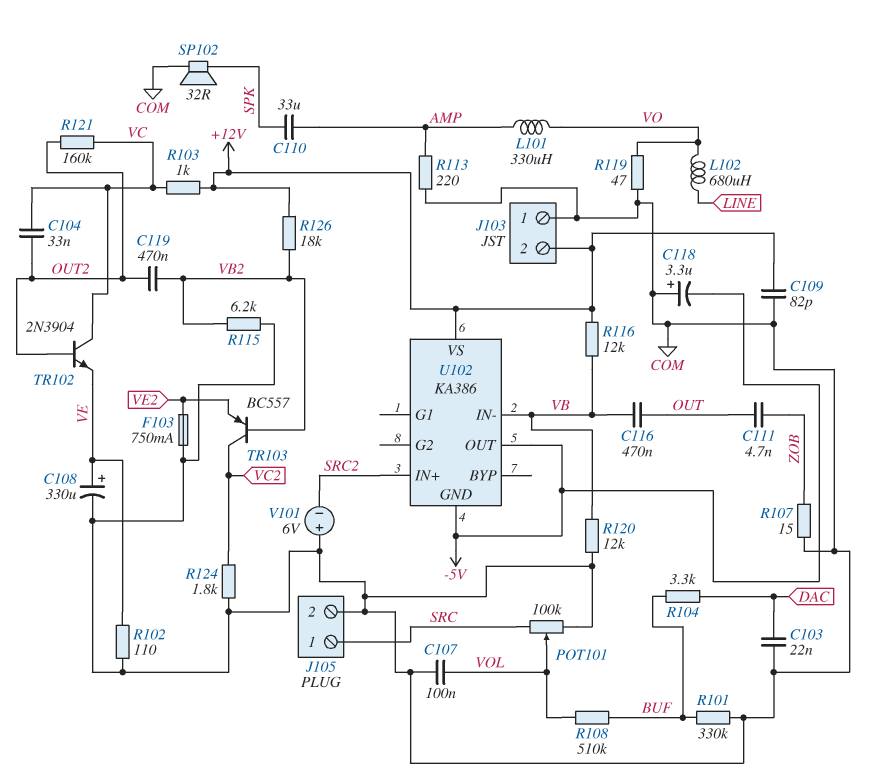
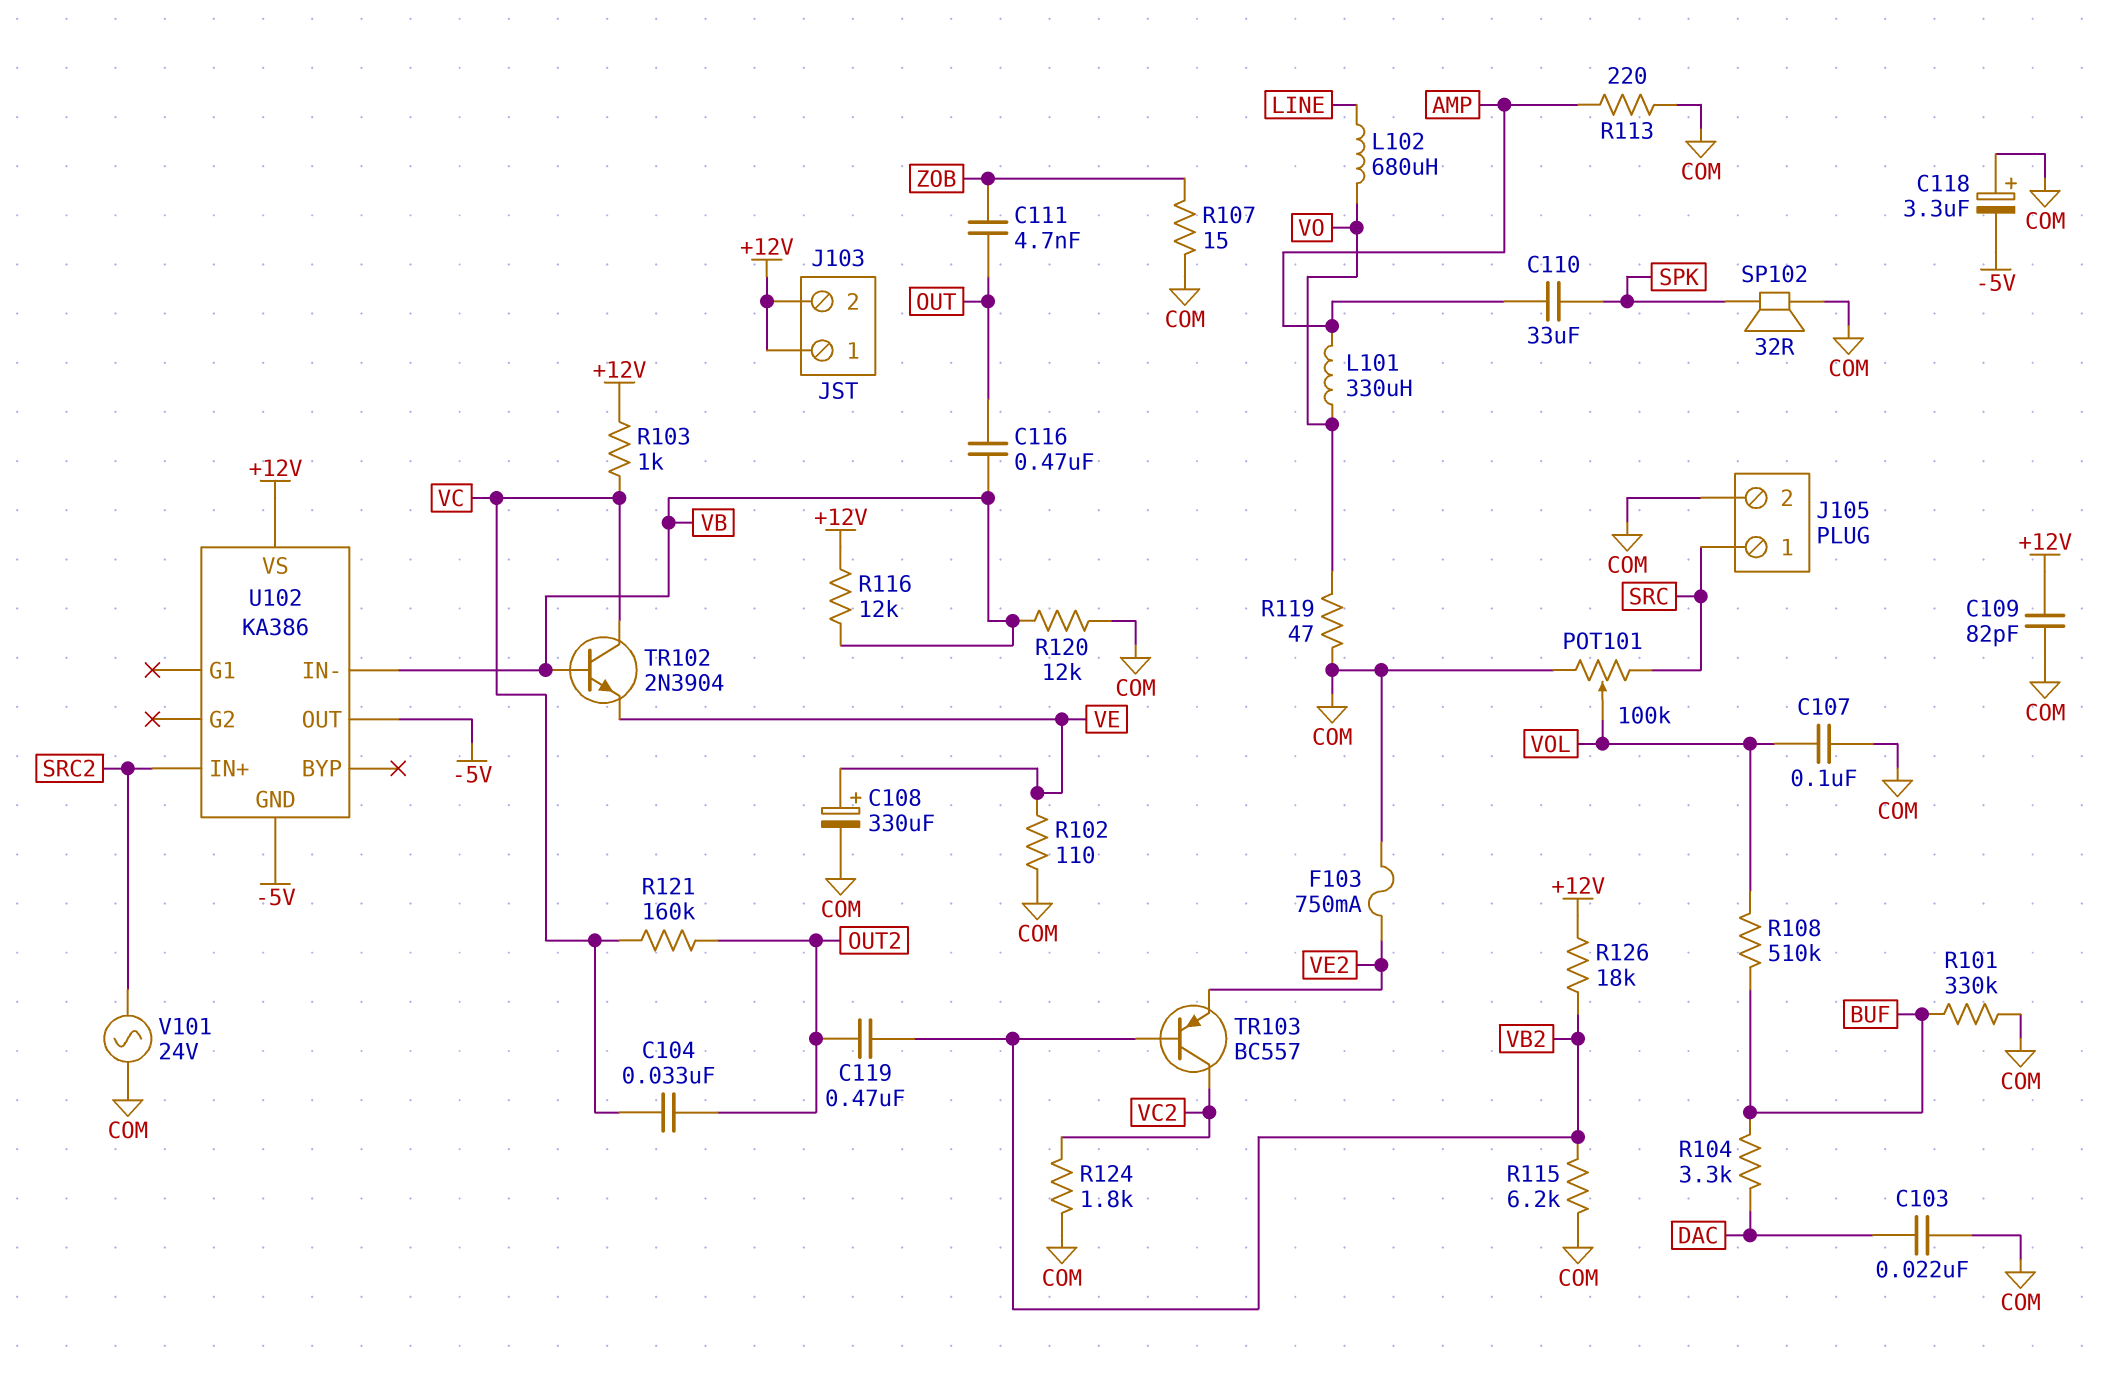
J103 pin 1: COM -> +12V
TR102: NPN 2N3904 (B OUT2, C VC, E VE) -> NPN 2N3904 (B VB, C VC, E VE)
V101: 6V (plus COM, minus SRC2) -> AC 24V (COM, SRC2)

